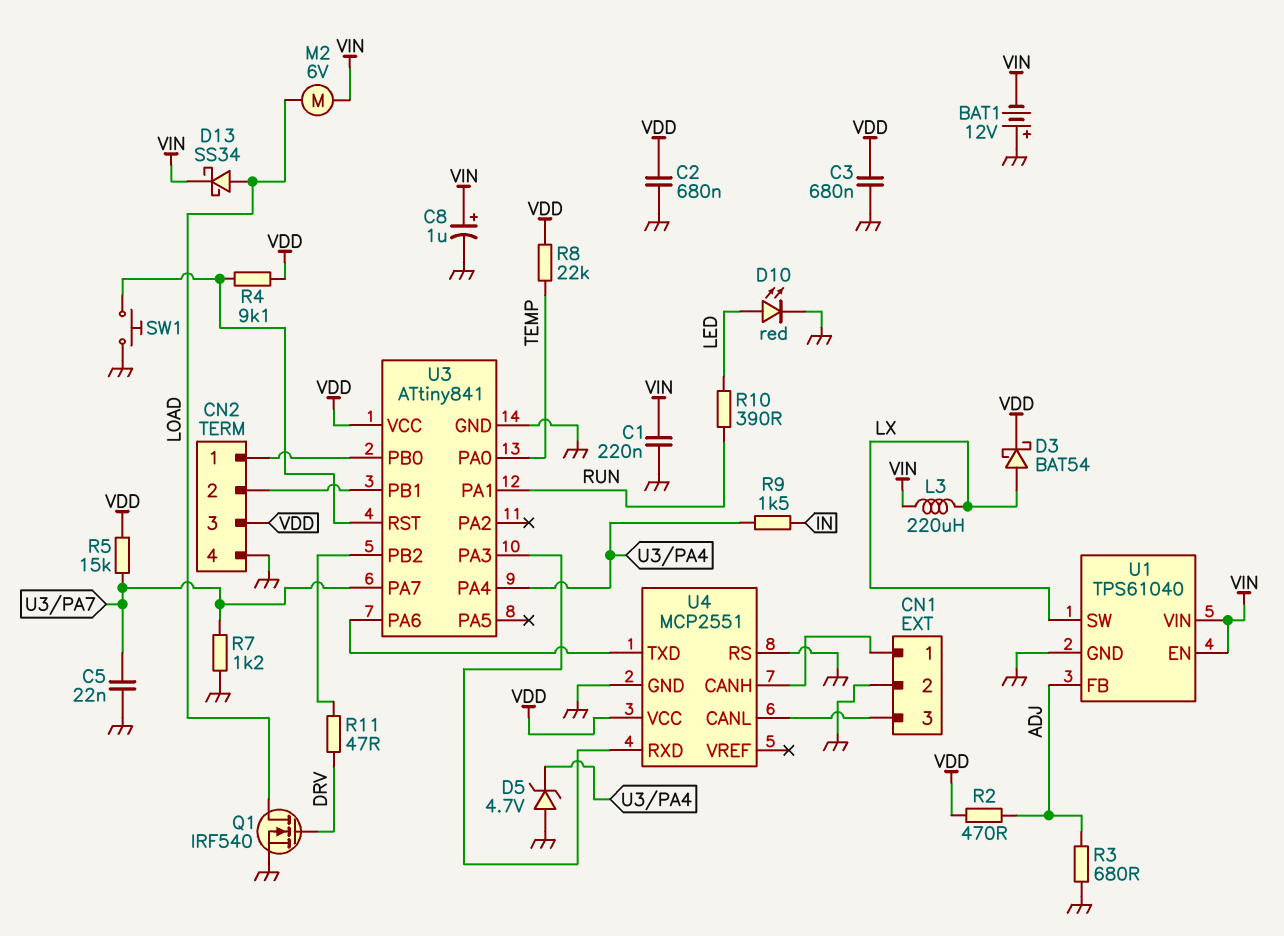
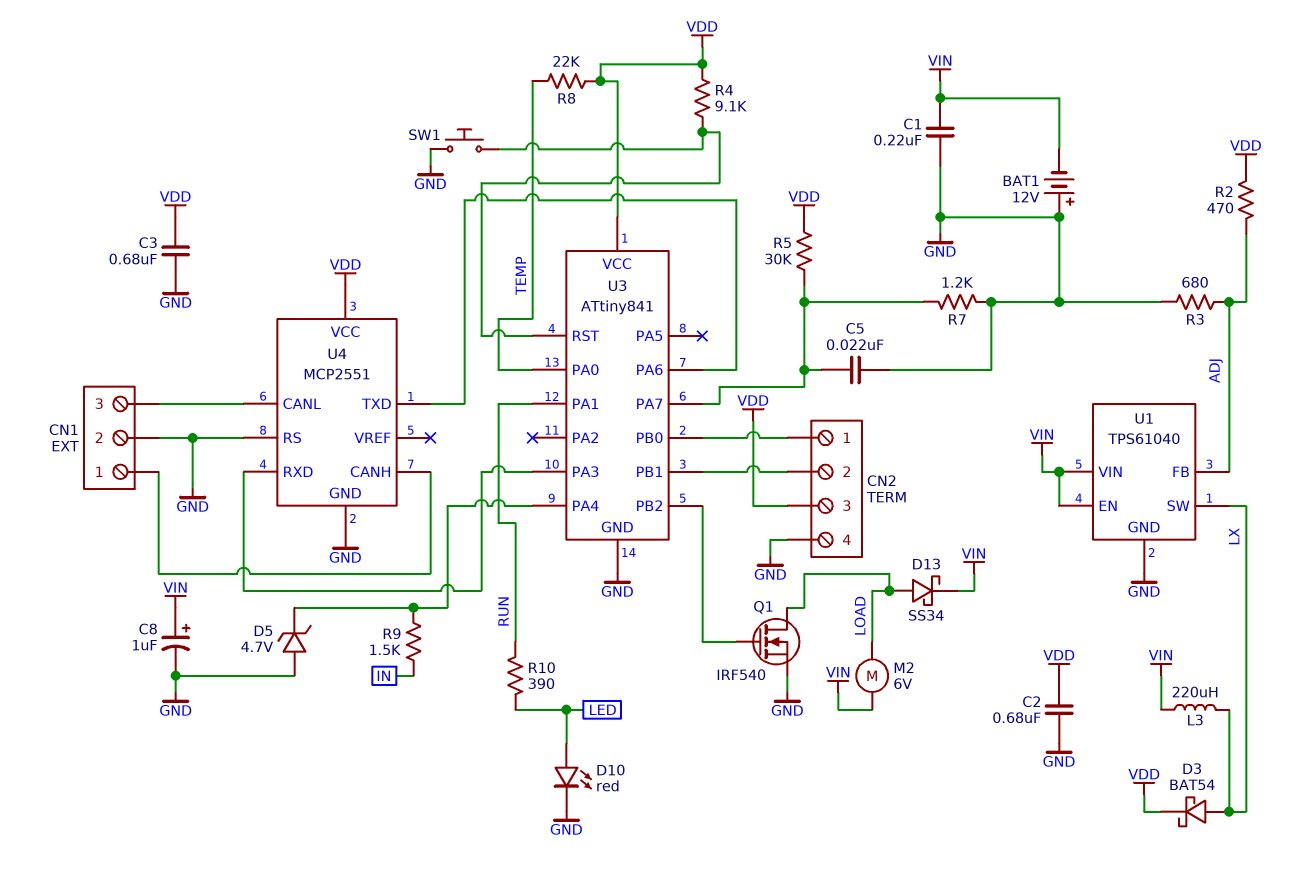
Q1: NMOS IRF540 (G DRV, D LOAD, S GND) -> NMOS IRF540 (G U3/PB2, D LOAD, S GND)
R5: 15k (U3/PA7, VDD) -> 30k (U3/PA7, VDD)
R11: 47 (DRV, U3/PB2) -> none

